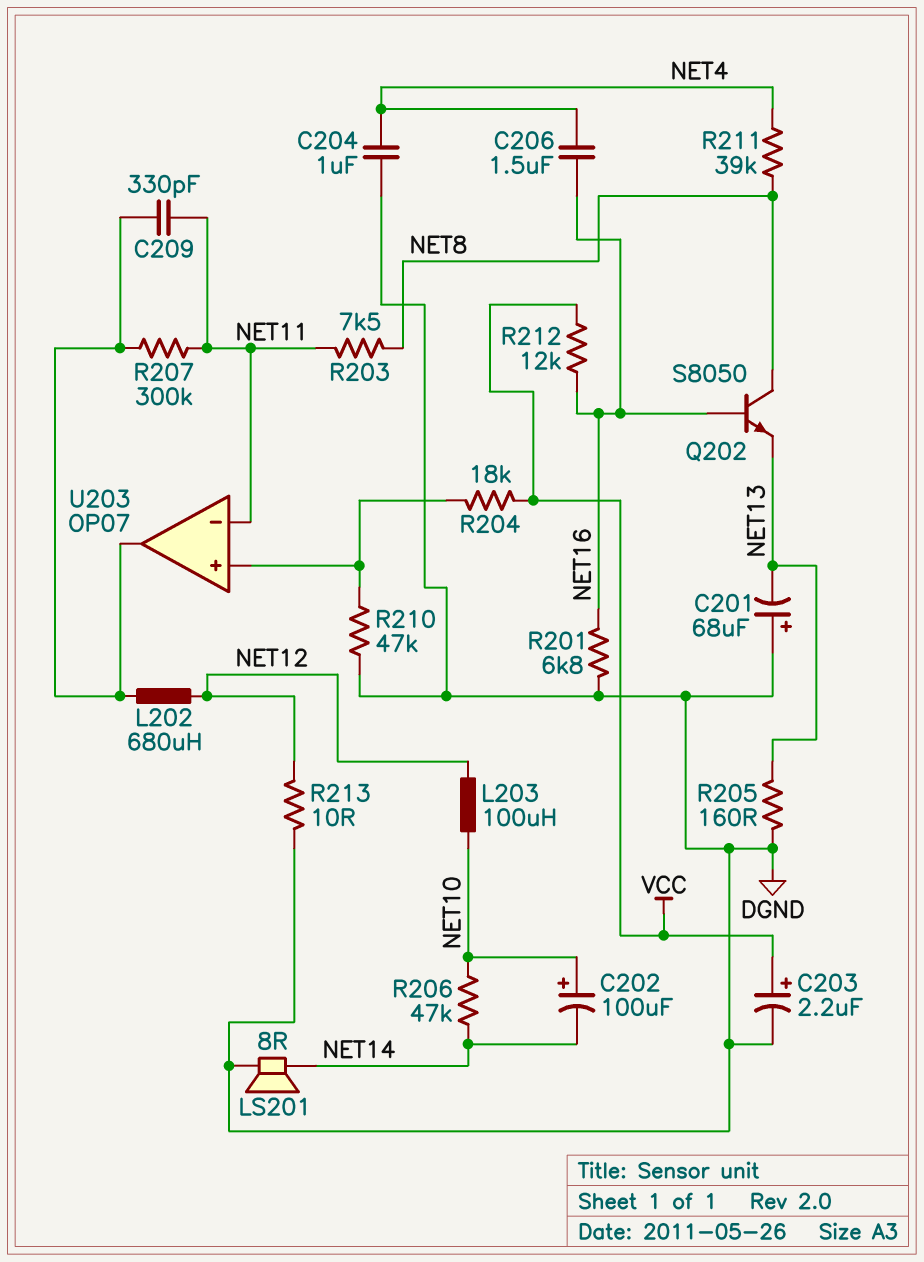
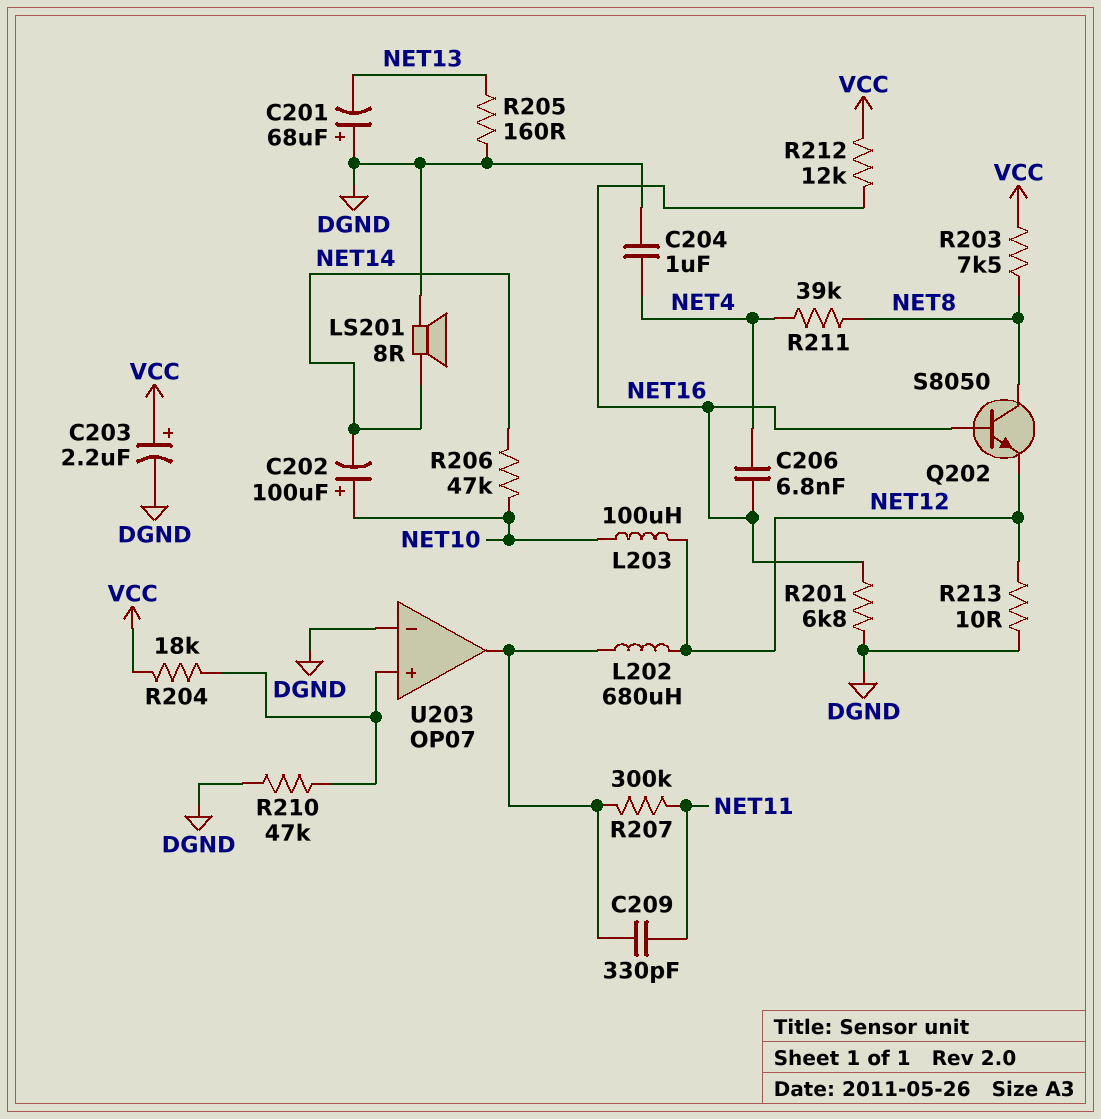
C206: 1.5uF (NET4, NET16) -> 6.8nF (NET4, NET16)
Q202: NPN S8050 (B NET16, C NET8, E NET13) -> NPN S8050 (B NET16, C NET8, E NET12)
R203: 7.5k (NET8, NET11) -> 7.5k (NET8, VCC)
U203 pin in-: NET11 -> DGND

